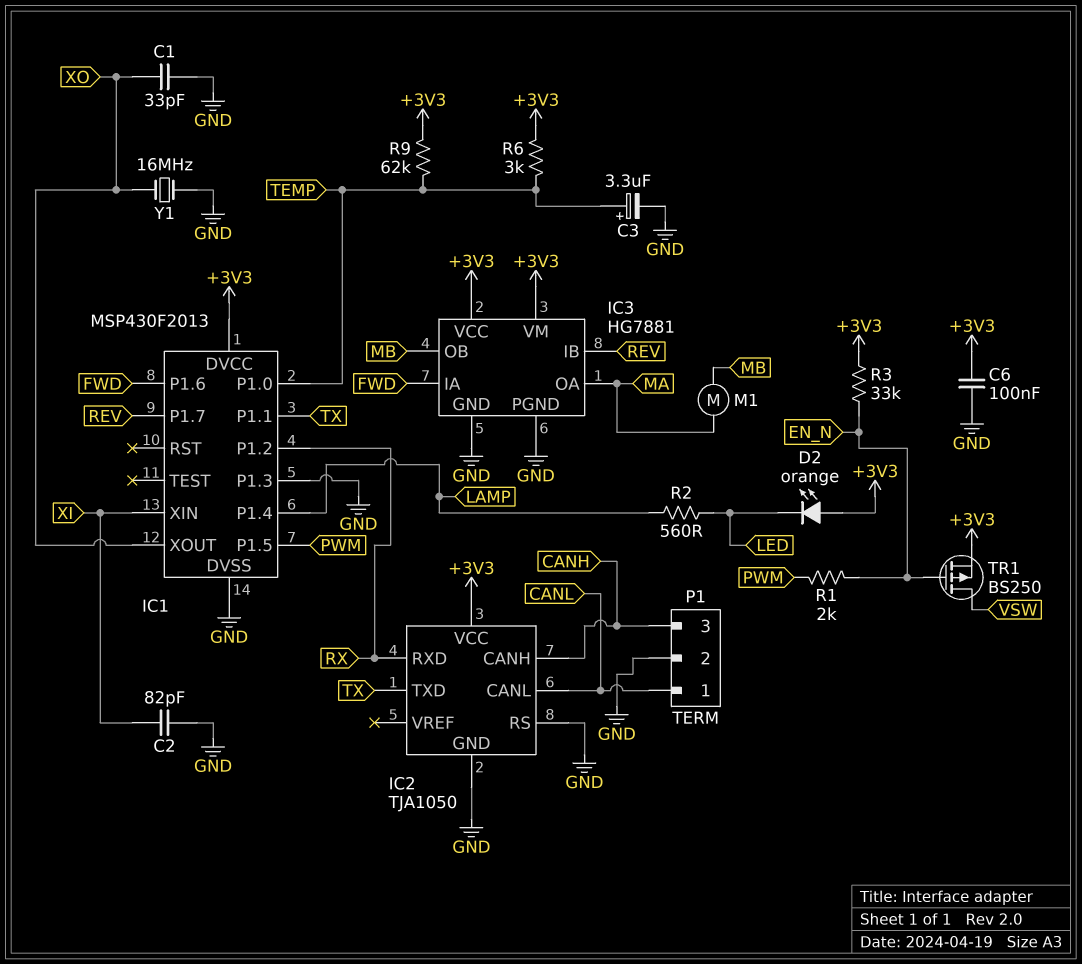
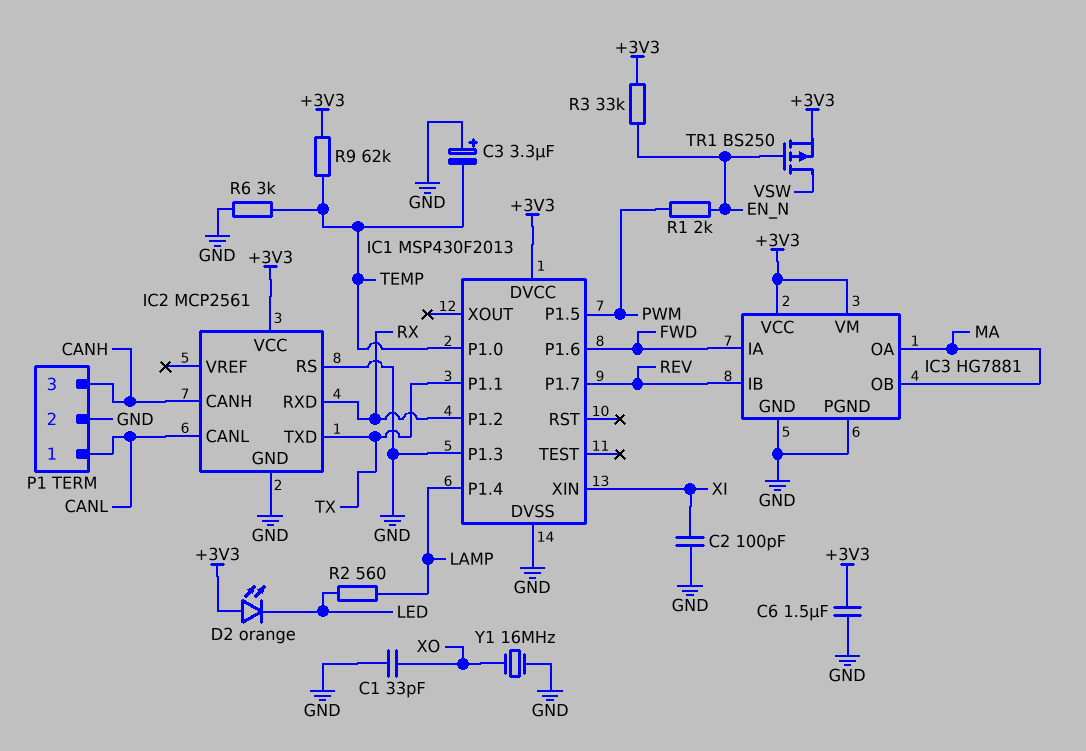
C2: 82pF (GND, XI) -> 100pF (GND, XI)
C3: 3.3uF (plus TEMP, minus GND) -> 3.3uF (plus GND, minus TEMP)
C6: 100nF (+3V3, GND) -> 1.5uF (+3V3, GND)
IC1 pin XOUT: XO -> none
IC2: TJA1050 -> MCP2561
IC3 pin OB: MB -> MA
M1: motor (MA, MB) -> none
R6: 3k (+3V3, TEMP) -> 3k (GND, TEMP)

